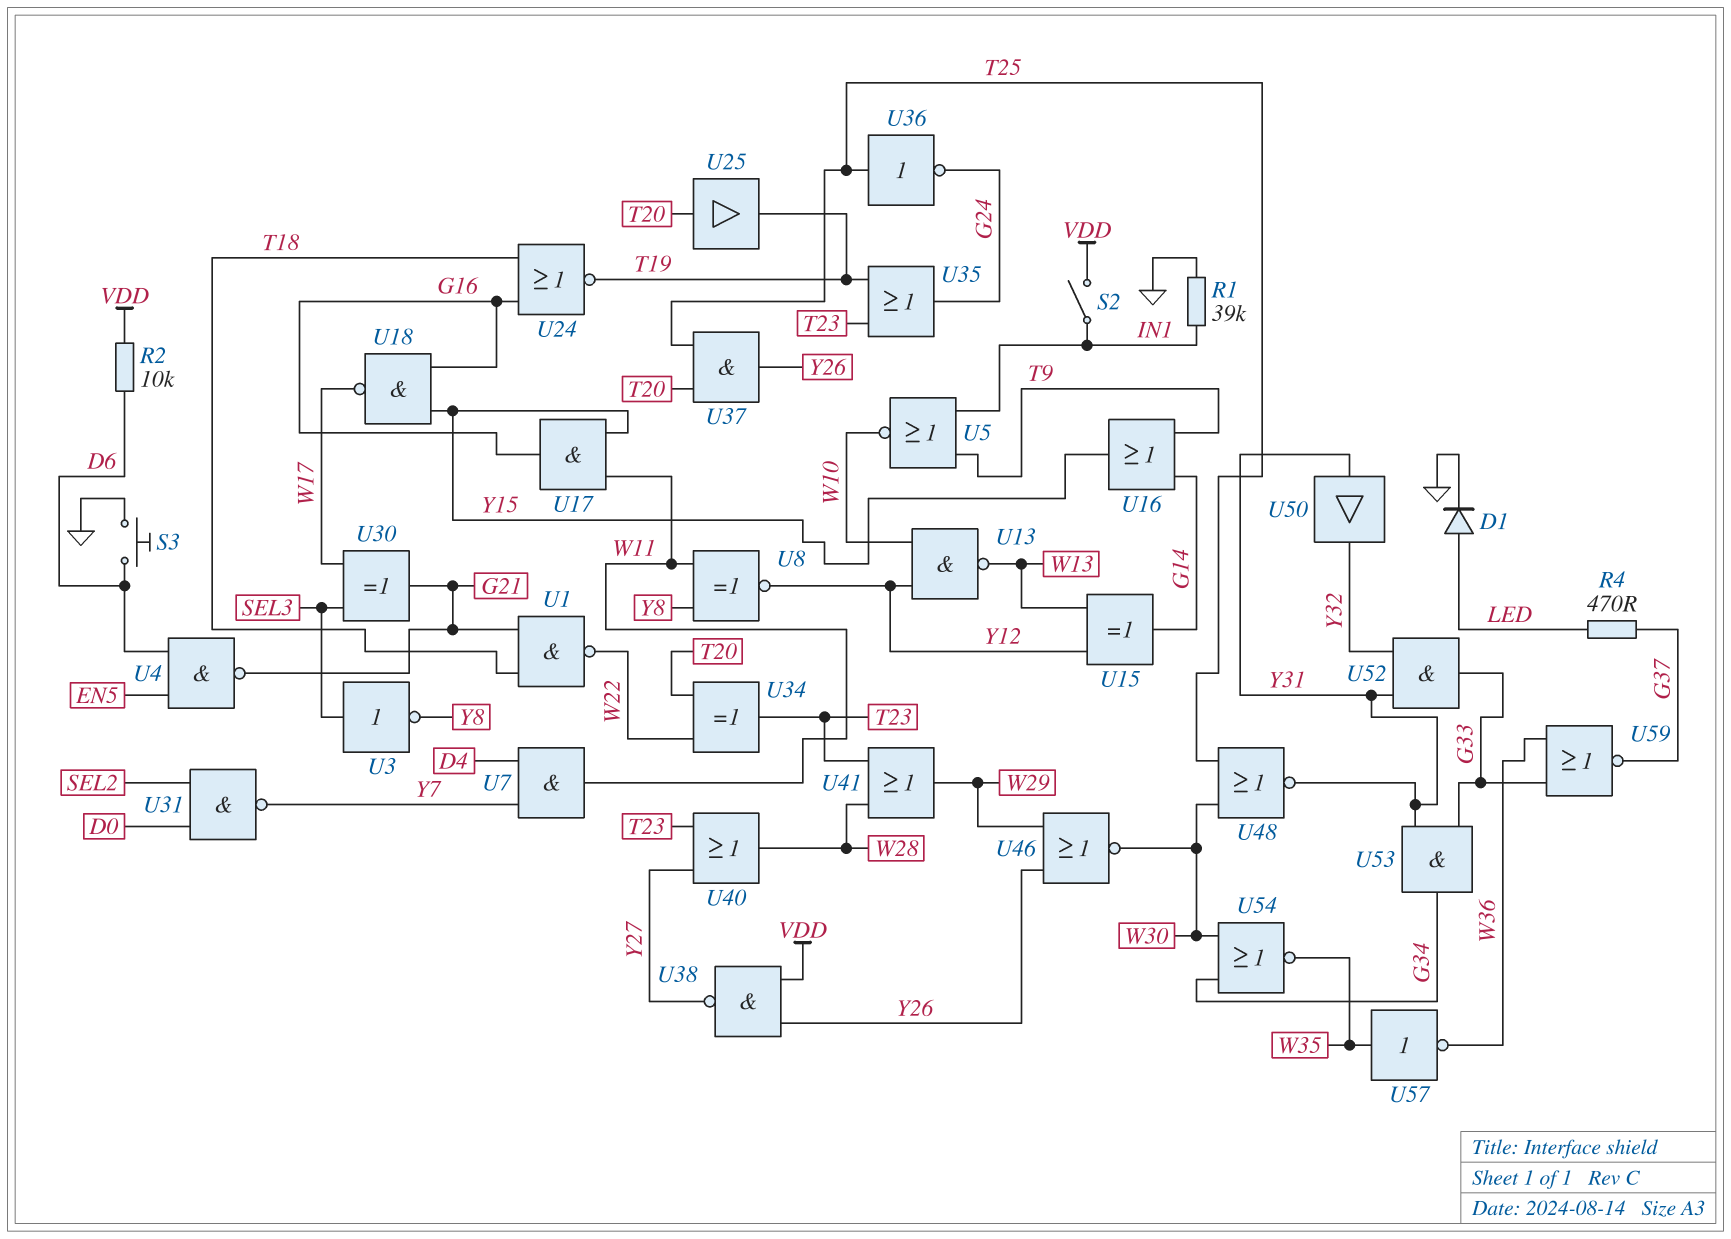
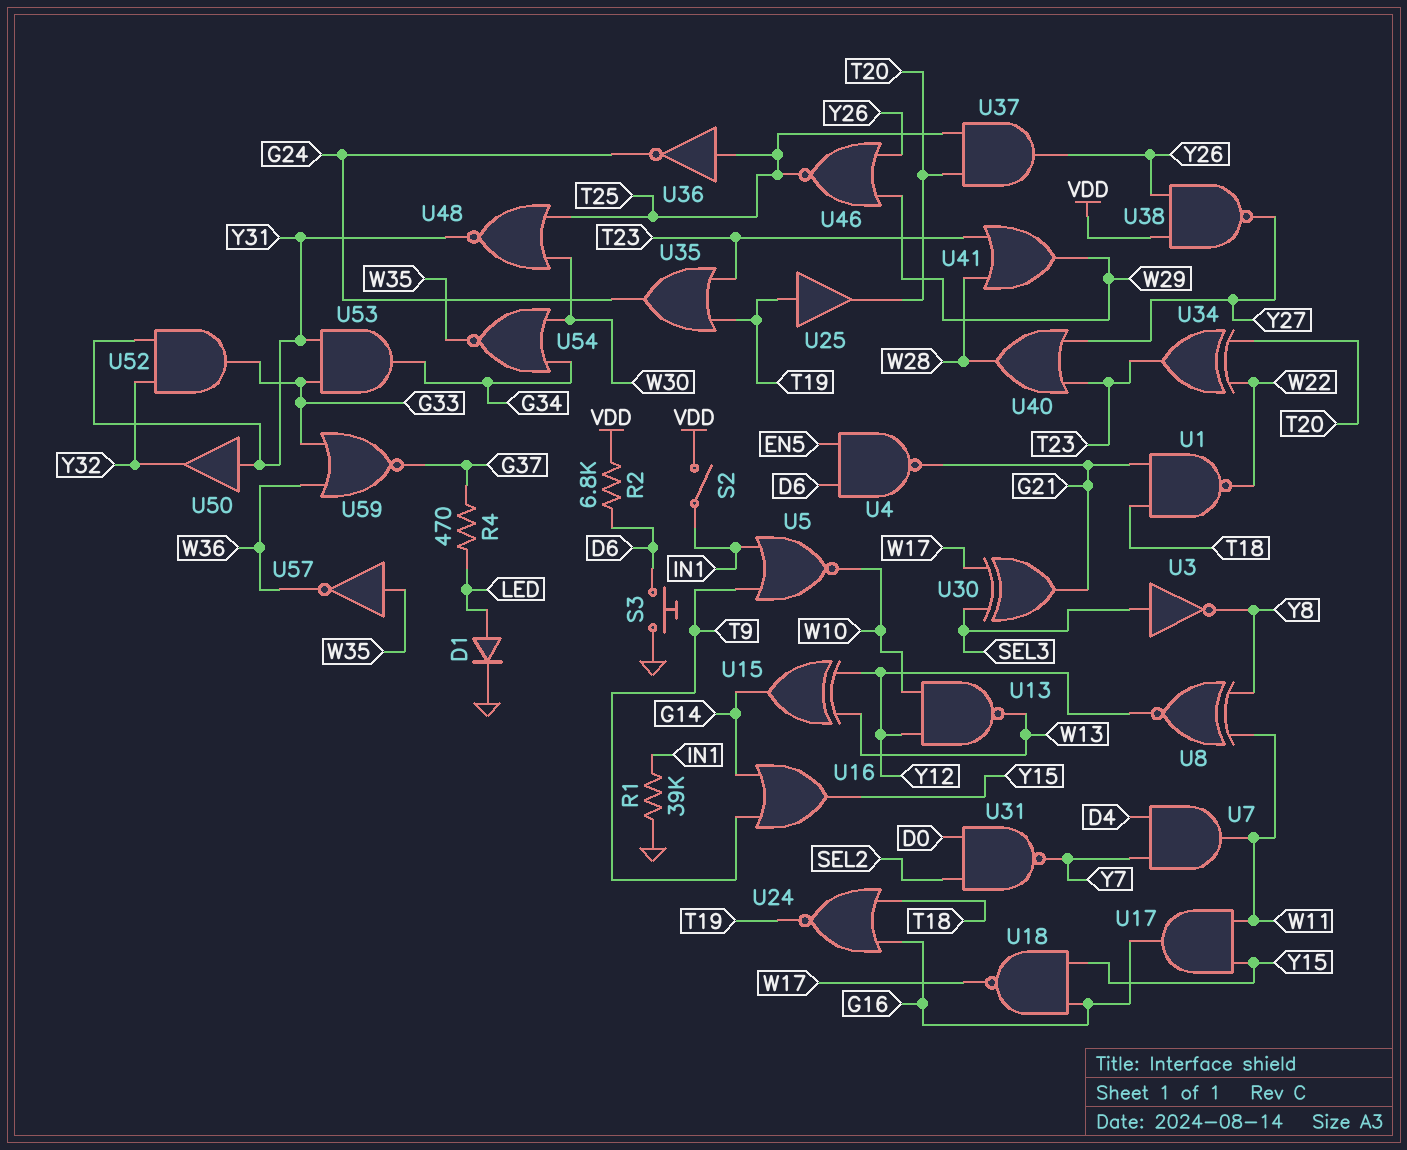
R2: 10k (D6, VDD) -> 6.8k (D6, VDD)
U25: buffer (in T20, out T19) -> buffer (in T19, out T20)
U46: NOR (in W29, in Y26, out W30) -> NOR (in W29, in Y26, out T25)

